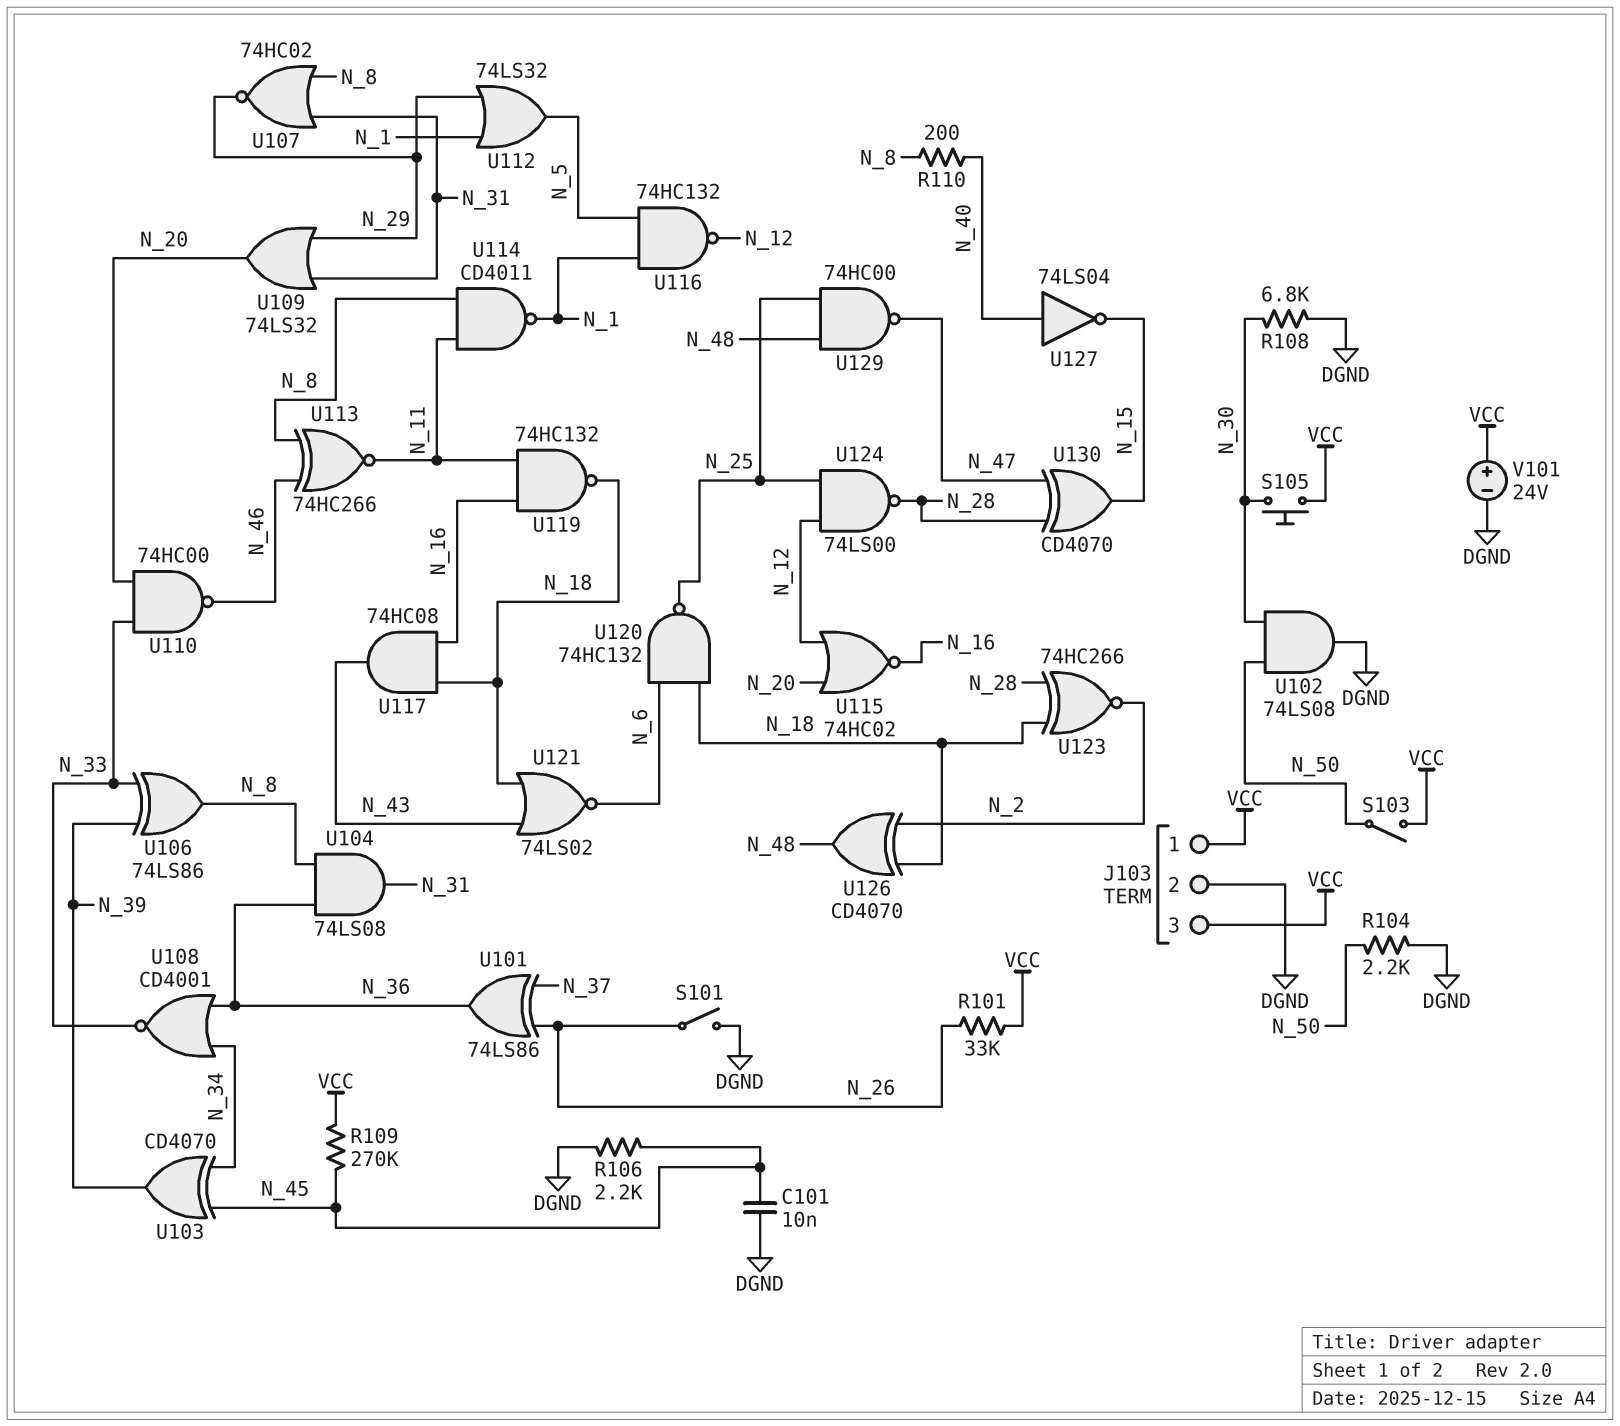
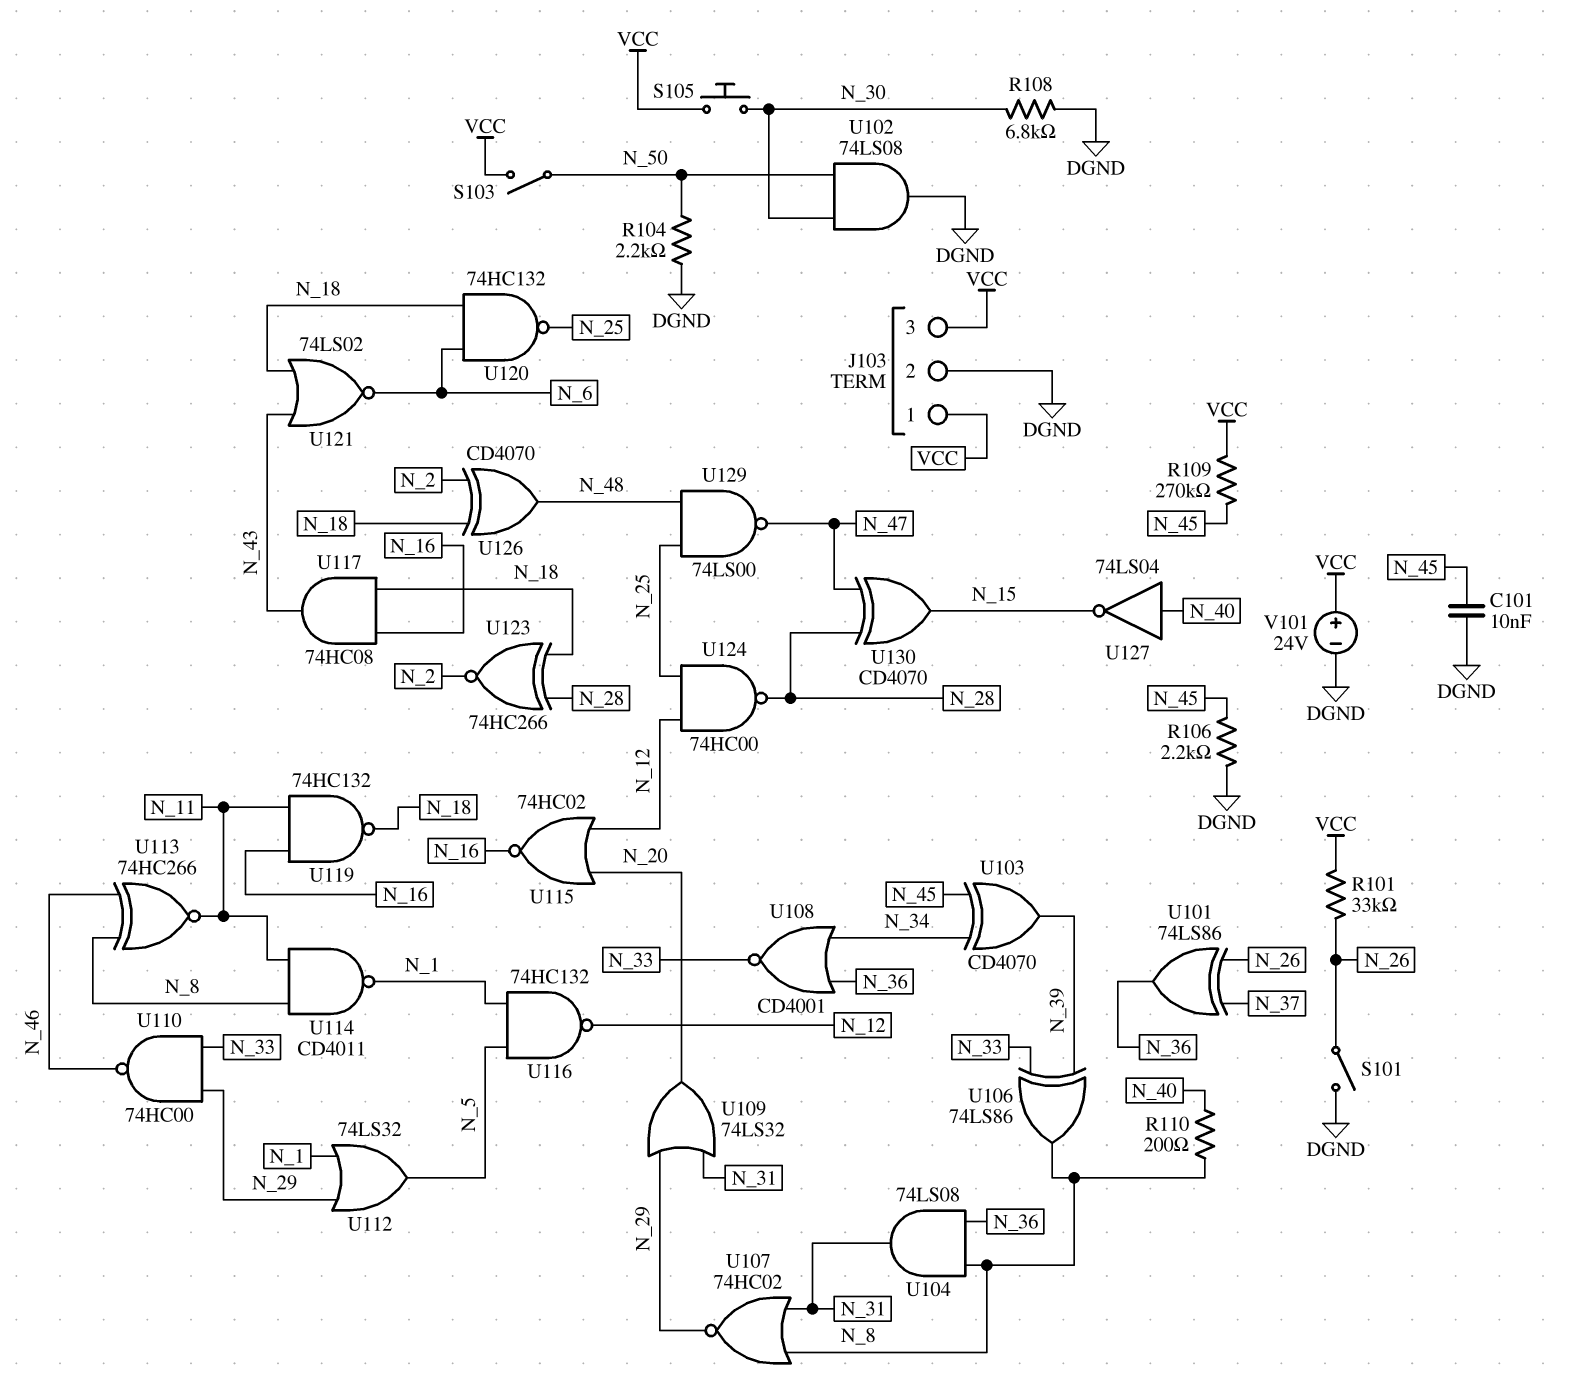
U110: NAND 74HC00 (in N_20, in N_33, out N_46) -> NAND 74HC00 (in N_29, in N_33, out N_46)
U124: NAND 74LS00 (in N_12, in N_25, out N_28) -> NAND 74HC00 (in N_12, in N_25, out N_28)
U129: NAND 74HC00 (in N_25, in N_48, out N_47) -> NAND 74LS00 (in N_25, in N_48, out N_47)

